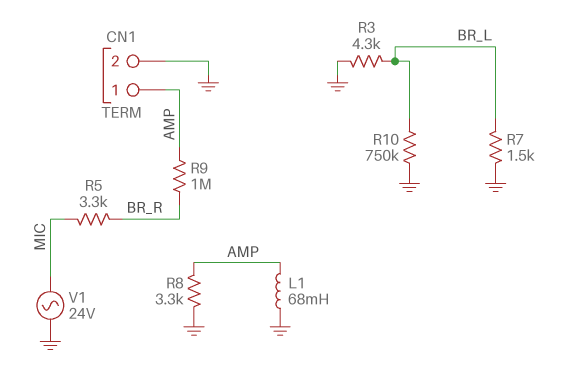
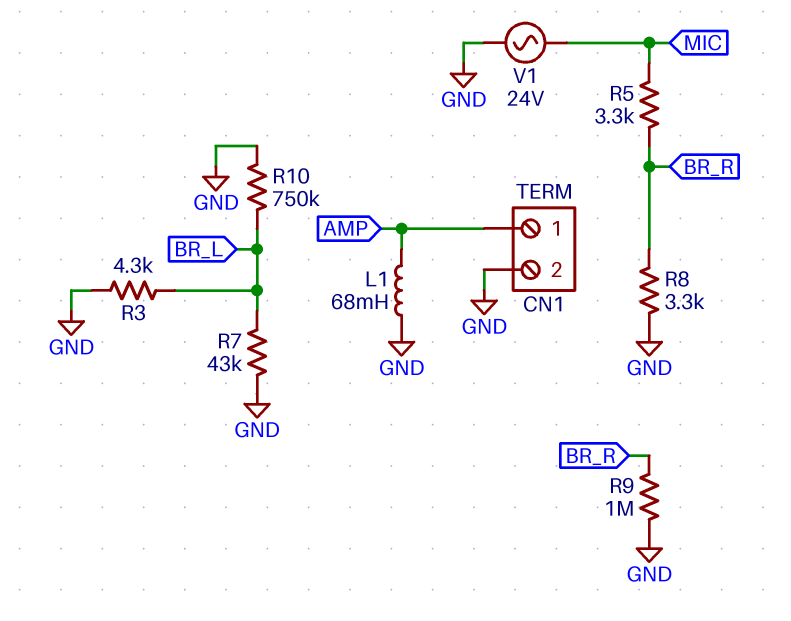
R7: 1.5k (BR_L, GND) -> 43k (BR_L, GND)
R8: 3.3k (AMP, GND) -> 3.3k (BR_R, GND)
R9: 1M (AMP, BR_R) -> 1M (BR_R, GND)

